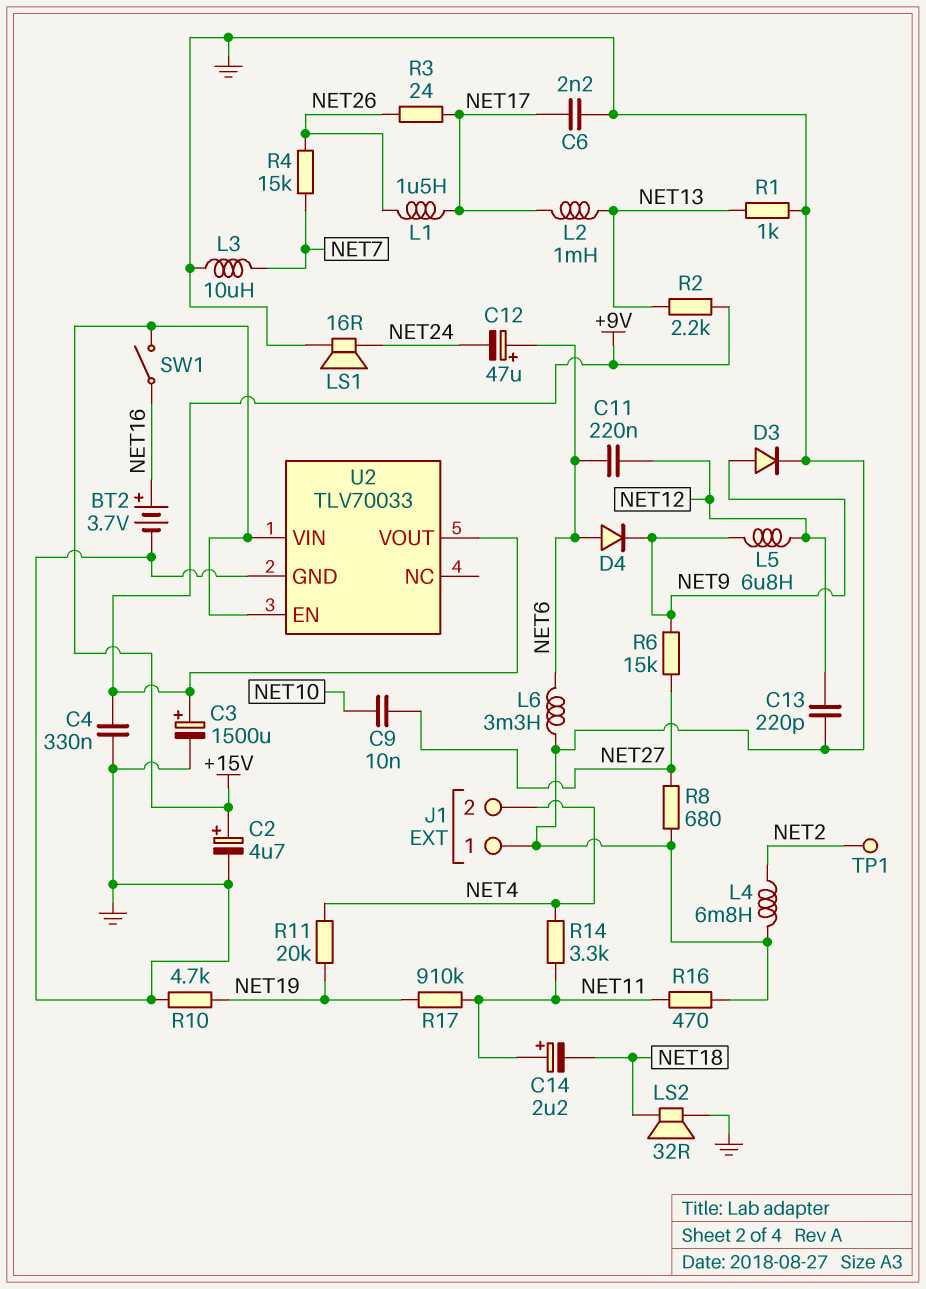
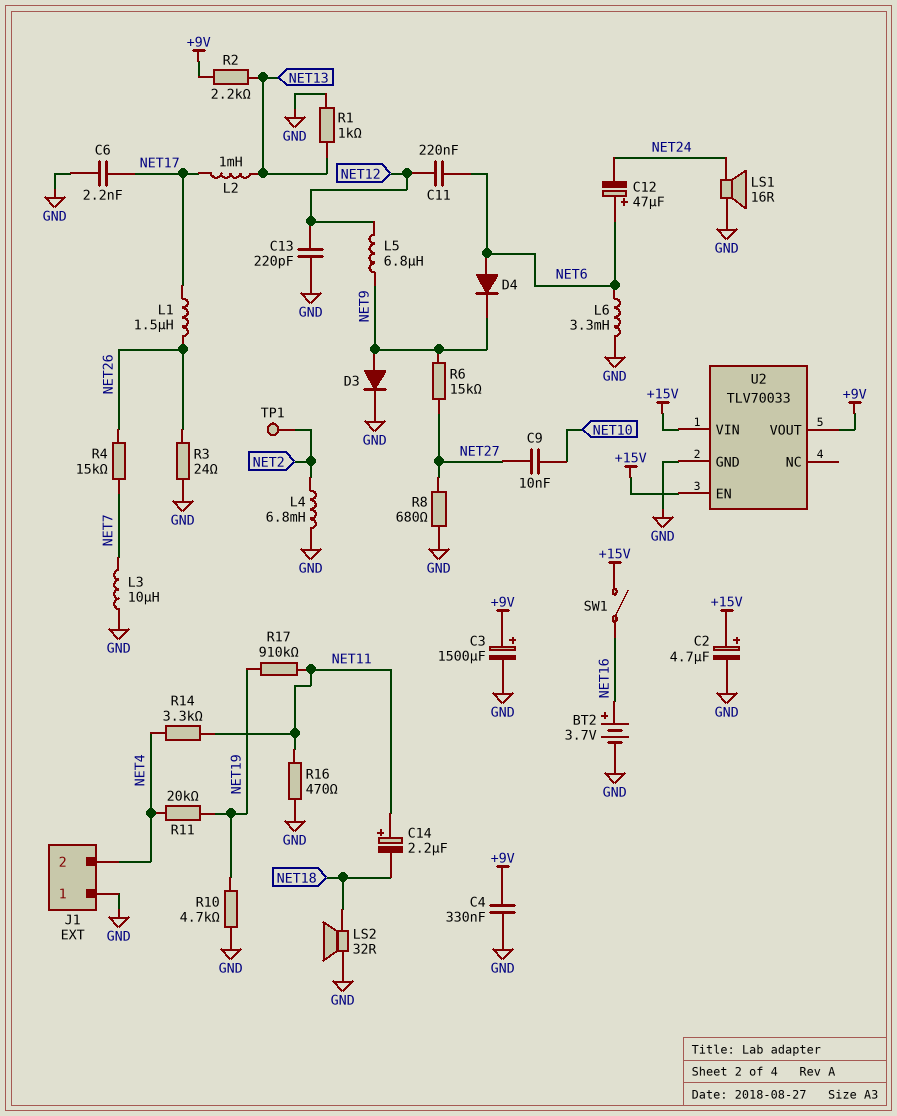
R3: 24 (NET17, NET26) -> 24 (GND, NET26)

